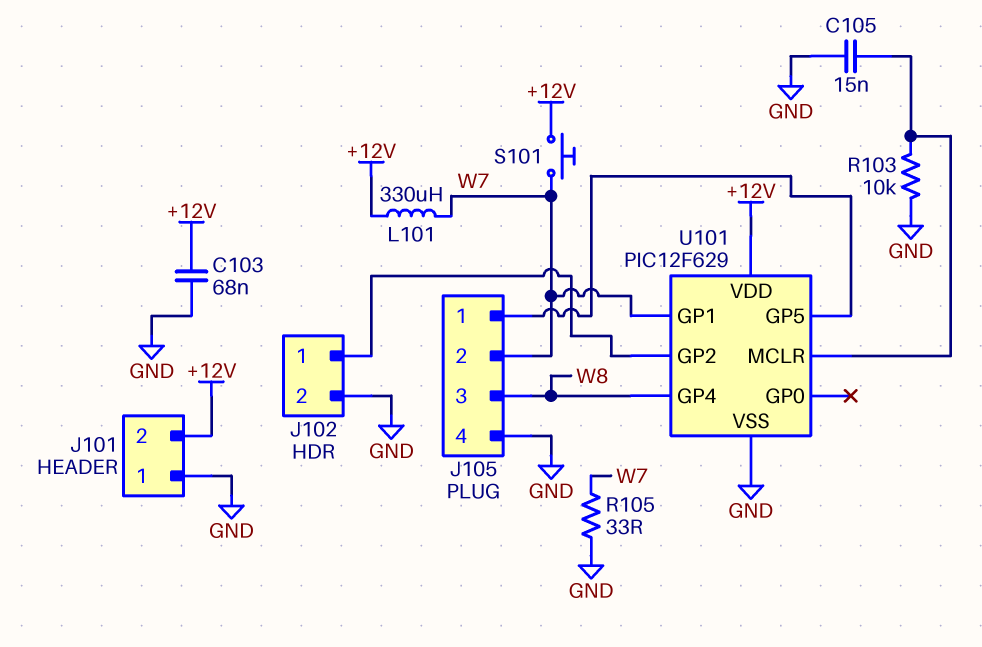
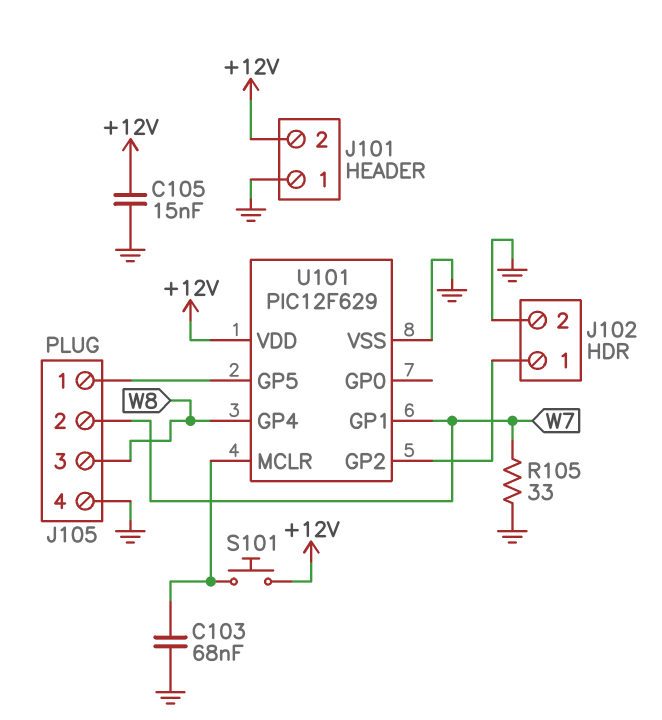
C103: 68nF (+12V, GND) -> 68nF (GND, U101/MCLR)
C105: 15nF (GND, U101/MCLR) -> 15nF (+12V, GND)
L101: 330uH (+12V, W7) -> none
R103: 10k (GND, U101/MCLR) -> none
S101: button (+12V, W7) -> button (+12V, U101/MCLR)

